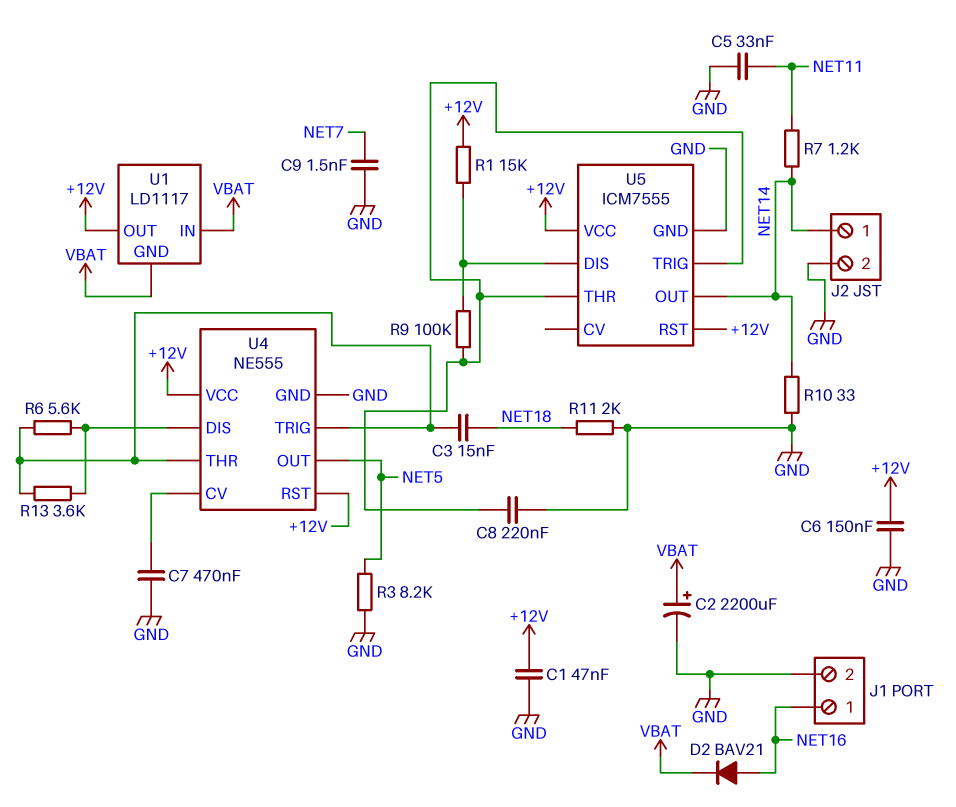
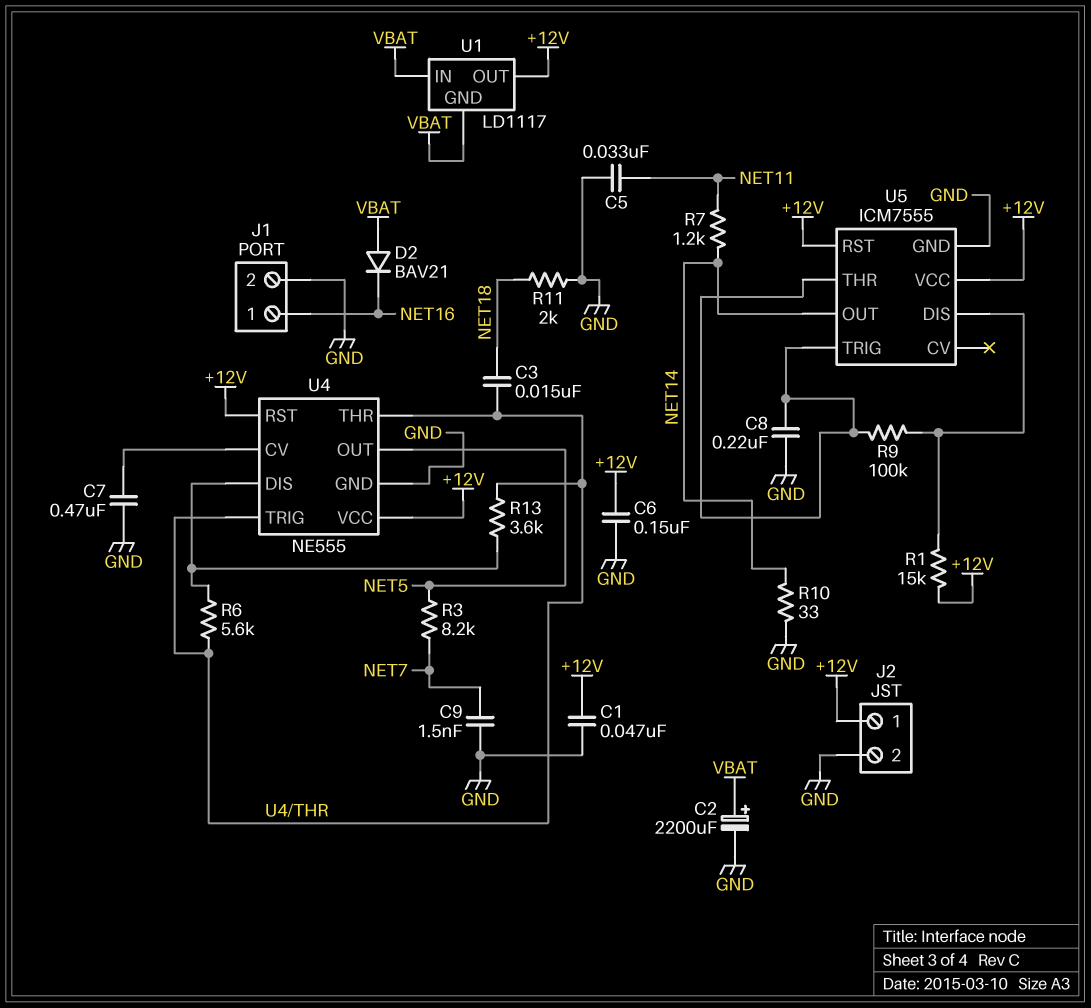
D2: diode BAV21 (A NET16, K VBAT) -> diode BAV21 (A VBAT, K NET16)
J2 pin 1: NET14 -> +12V
R3: 8.2k (GND, NET5) -> 8.2k (NET5, NET7)

